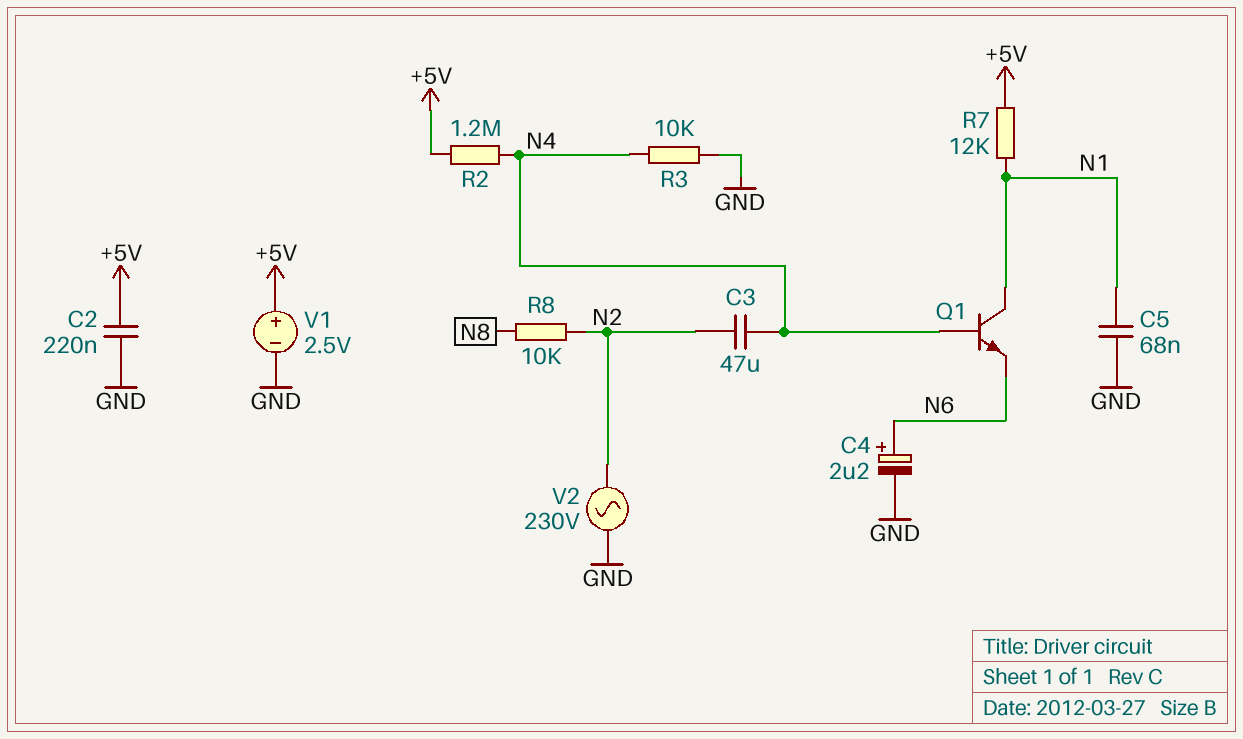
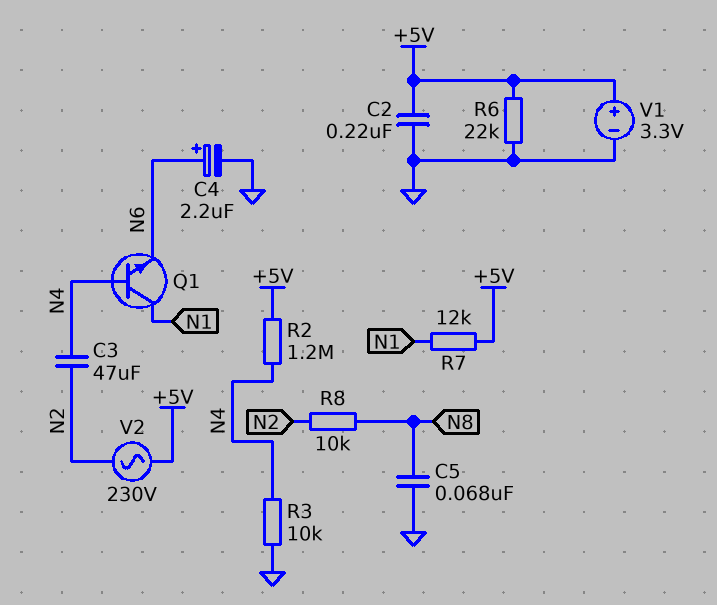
C5: 68nF (GND, N1) -> 68nF (GND, N8)
R6: none -> 22k (+5V, GND)
V1: 2.5V (plus +5V, minus GND) -> 3.3V (plus +5V, minus GND)
V2: AC 230V (GND, N2) -> AC 230V (+5V, N2)

